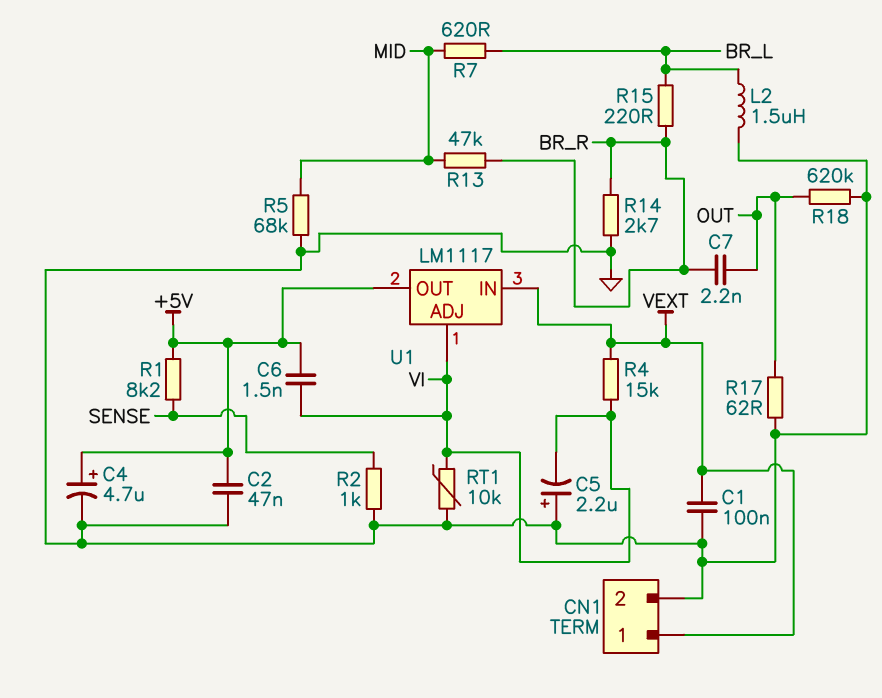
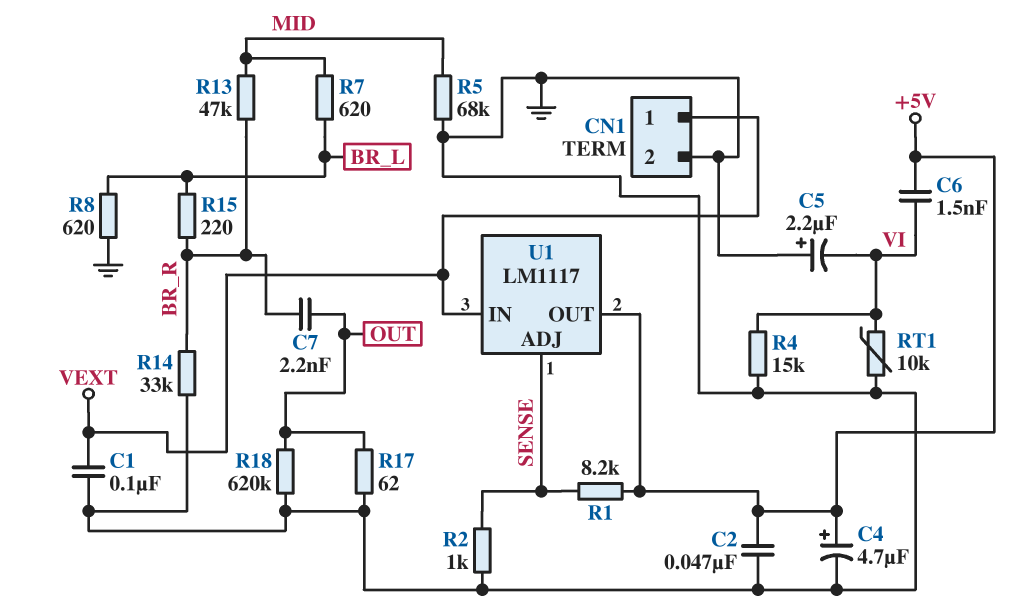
L2: 1.5uH (BR_L, GND) -> none
R4: 15k (VEXT, VI) -> 15k (GND, VI)
R8: none -> 620 (BR_L, GND)
R14: 2.7k (BR_R, GND) -> 33k (BR_R, GND)
U1 pin ADJ: VI -> SENSE

